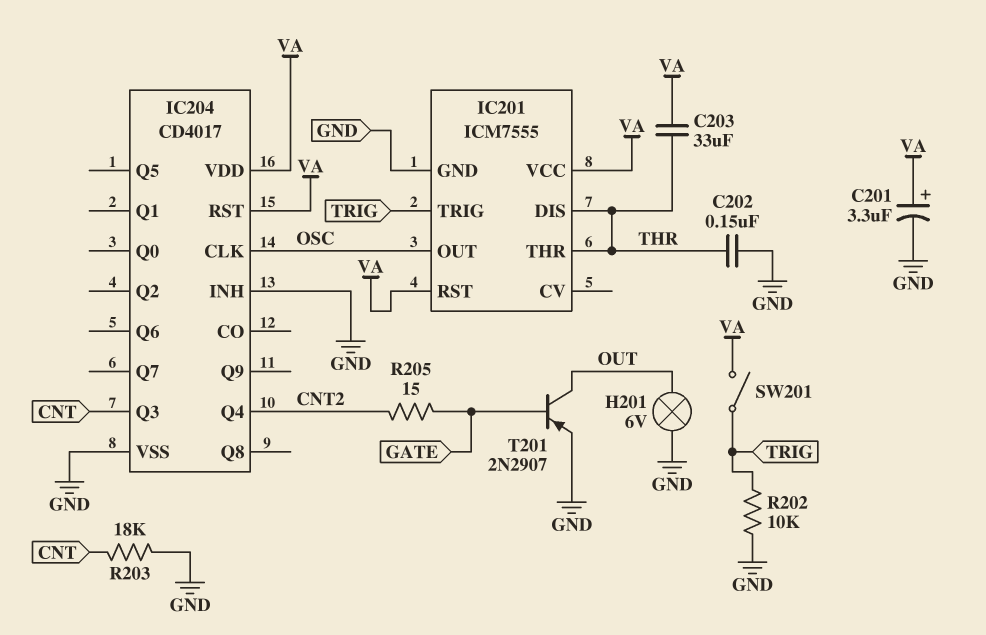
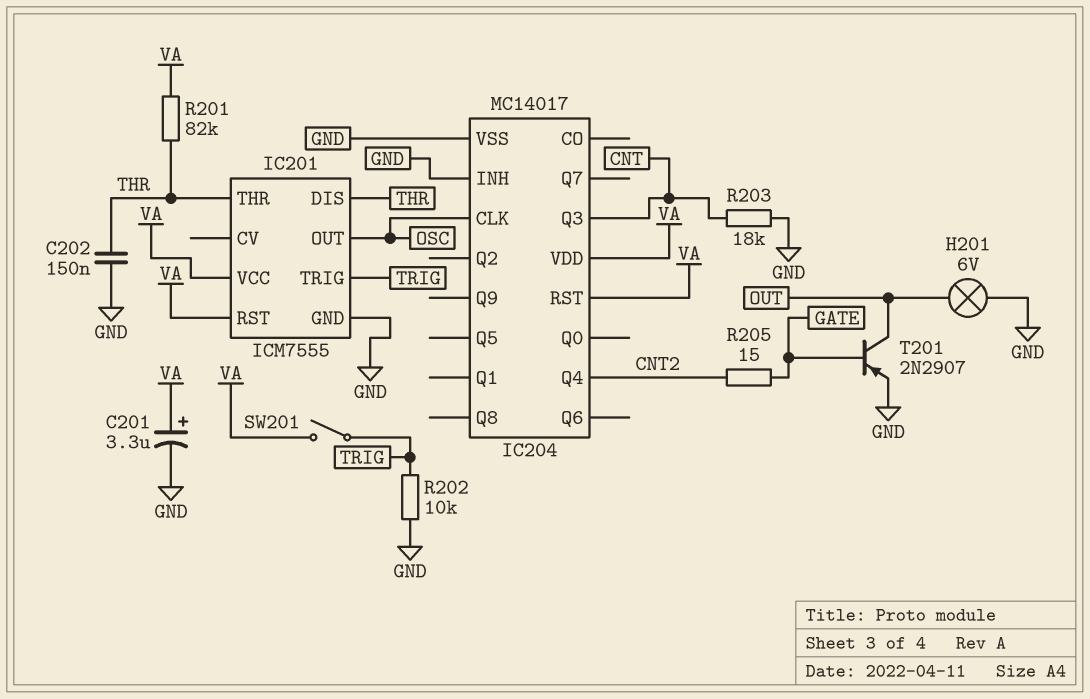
C203: 33uF (THR, VA) -> none
IC204: CD4017 -> MC14017
R201: none -> 82k (THR, VA)

